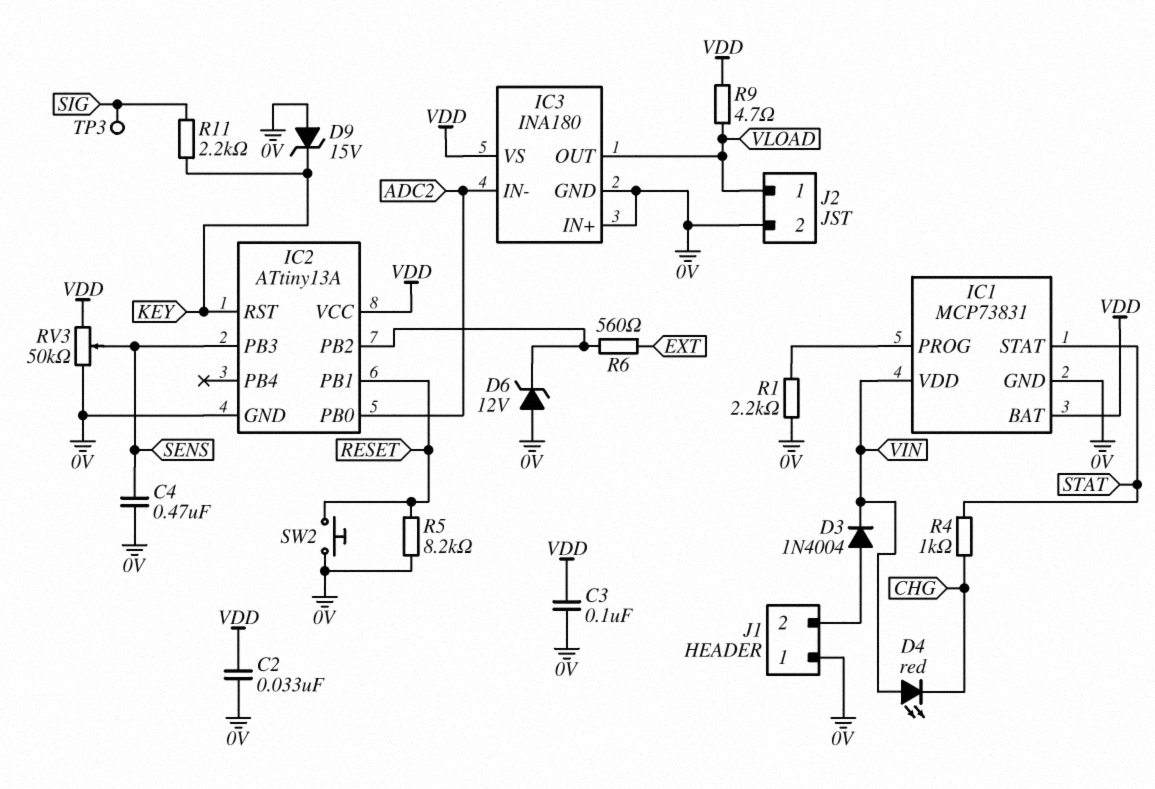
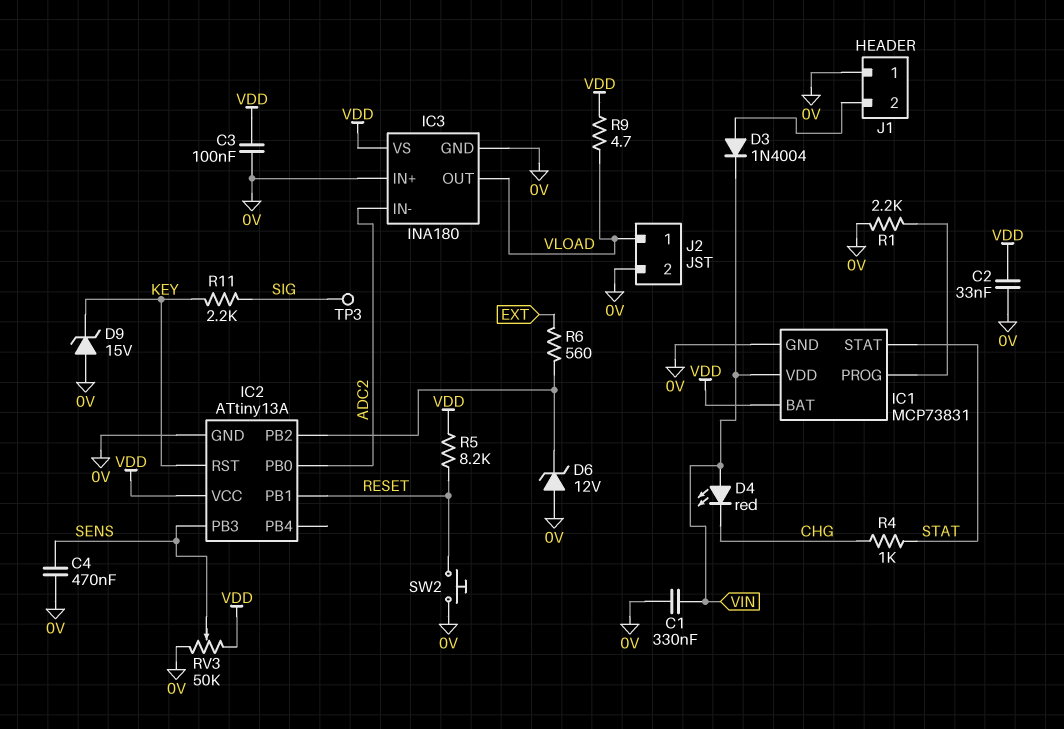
C1: none -> 330nF (0V, VIN)
R5: 8.2k (0V, RESET) -> 8.2k (RESET, VDD)

